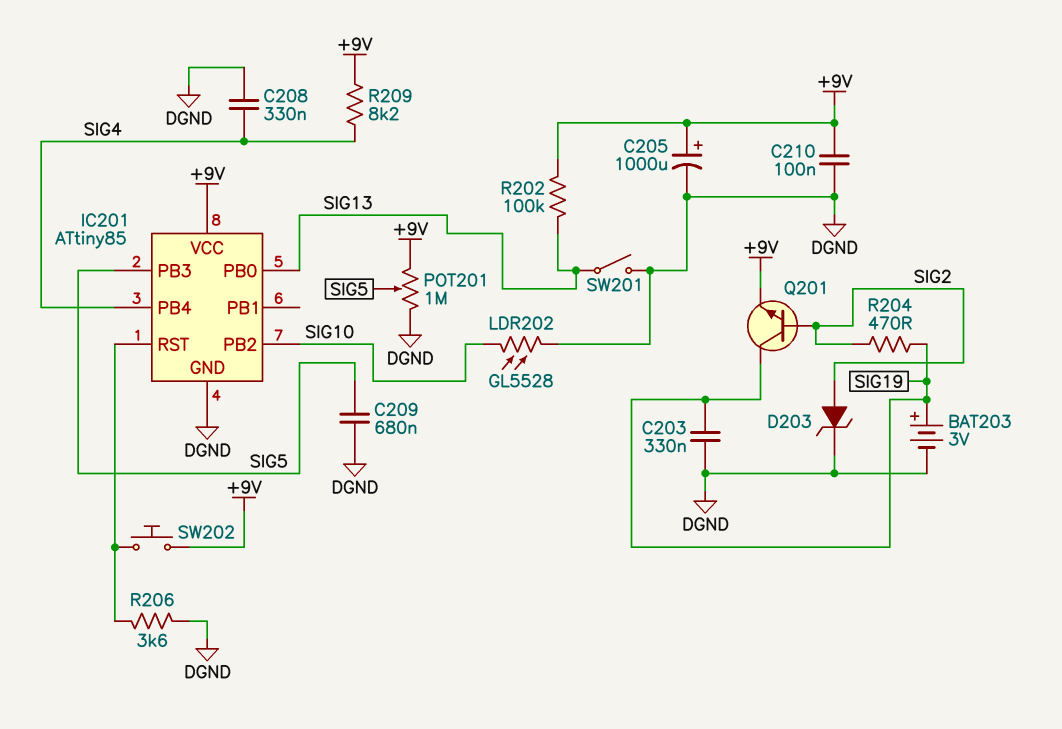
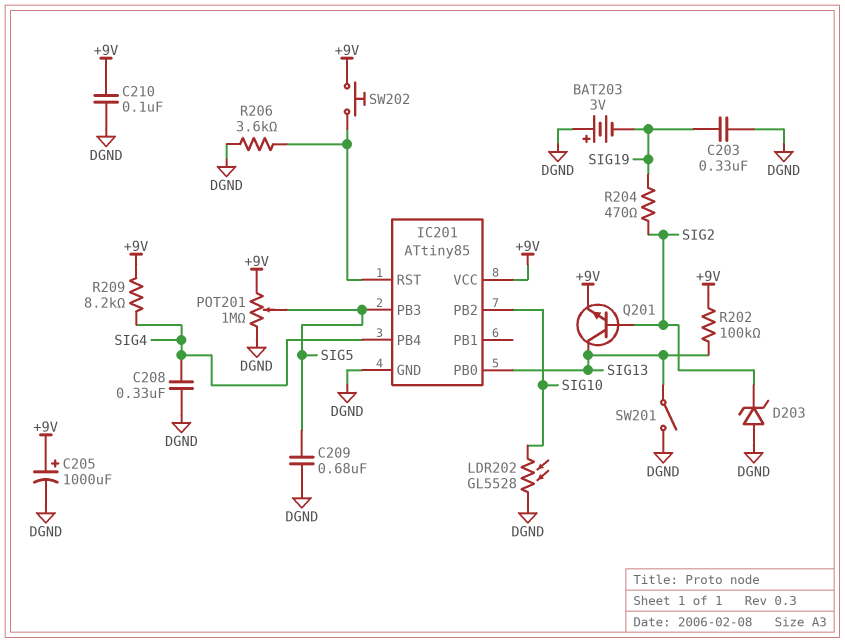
BAT203: 3V (plus SIG19, minus DGND) -> 3V (plus DGND, minus SIG19)
D203: zener (A SIG2, K DGND) -> zener (A DGND, K SIG2)
Q201: NPN (B SIG2, C SIG19, E +9V) -> NPN (B SIG2, C SIG13, E +9V)

